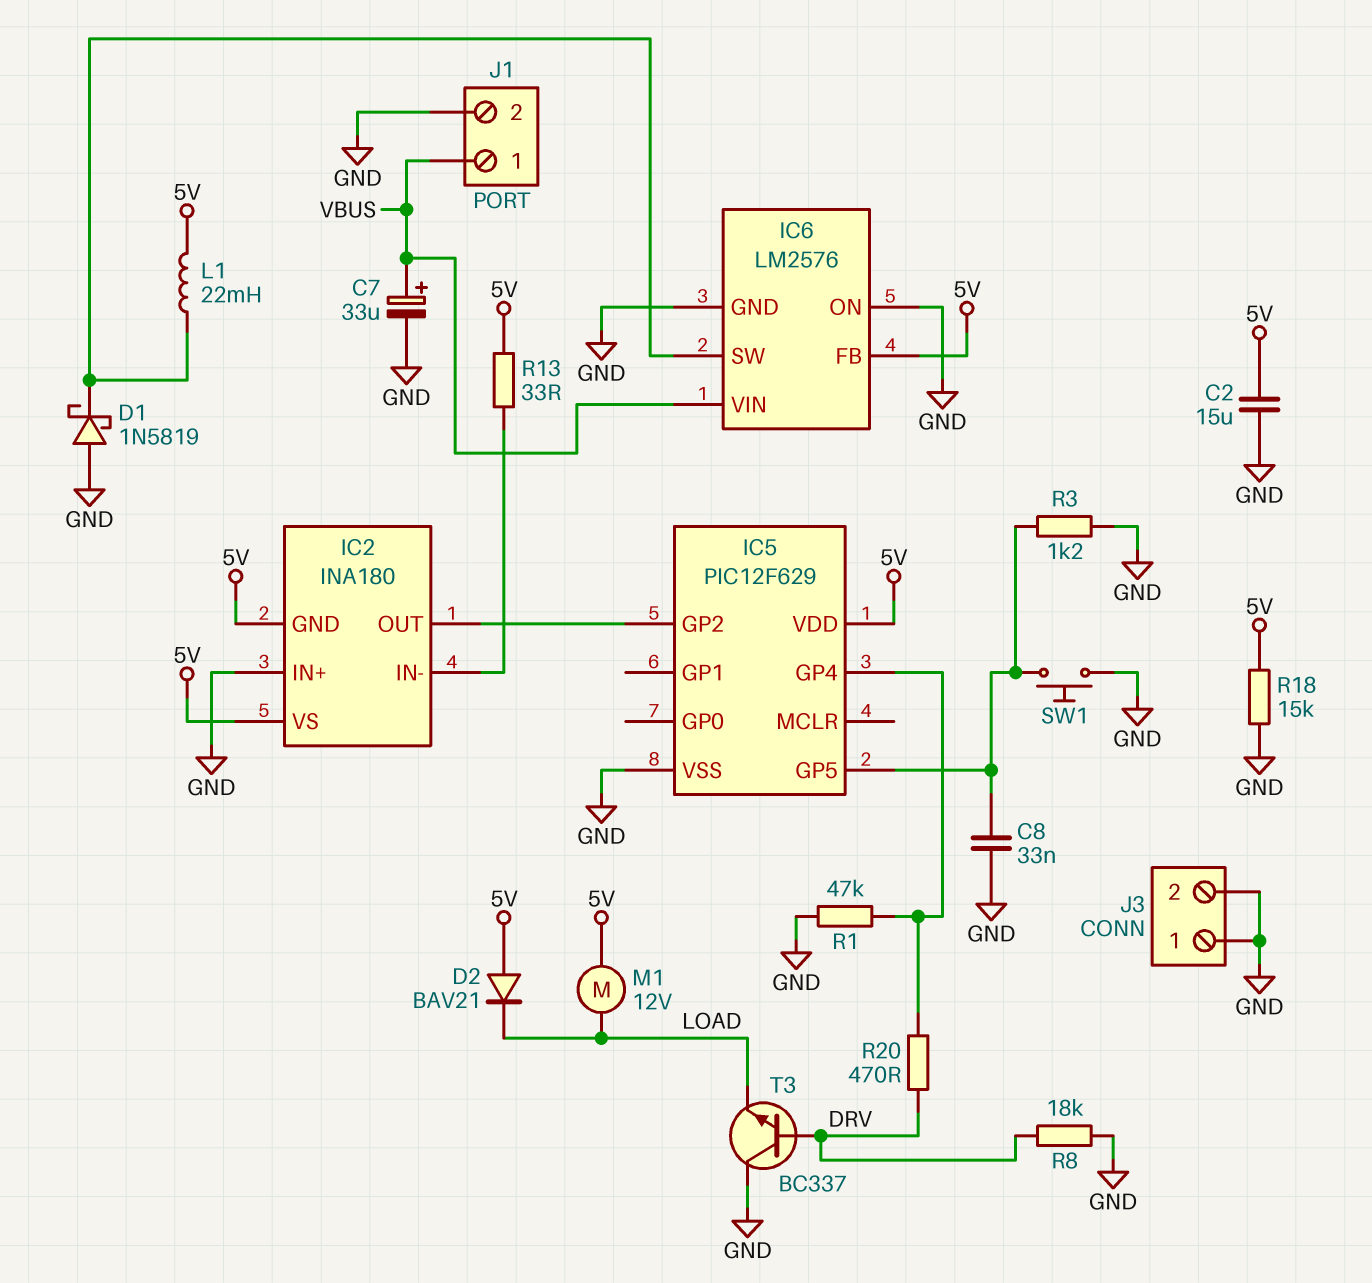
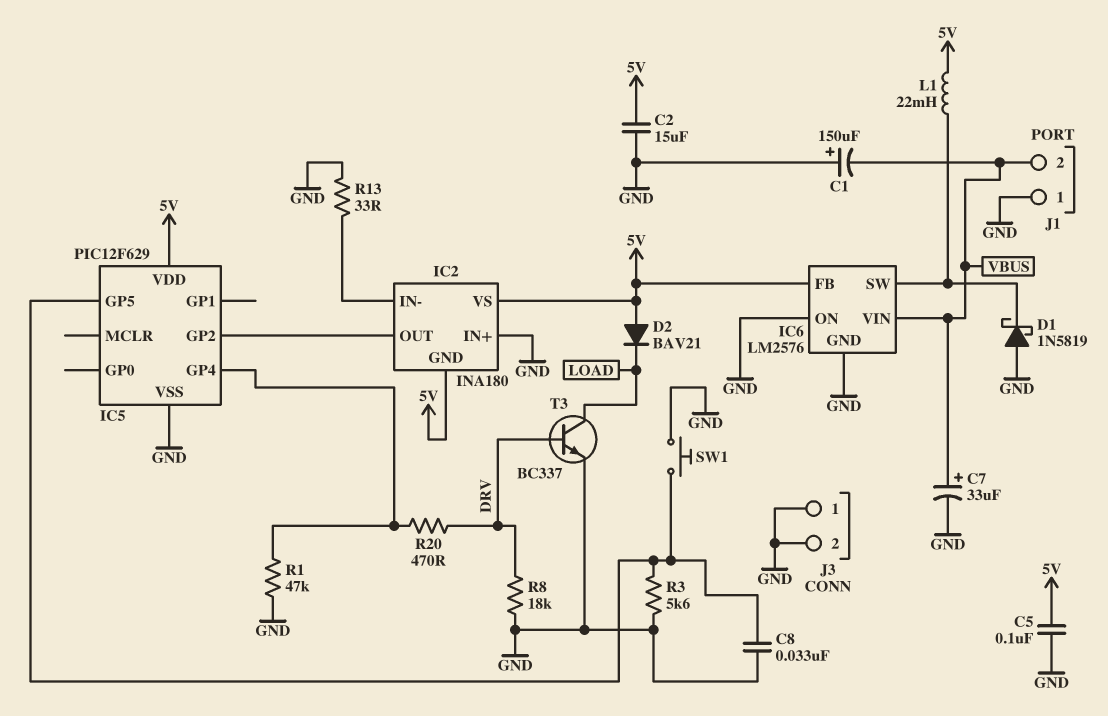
C1: none -> 150uF (plus GND, minus VBUS)
C5: none -> 100nF (5V, GND)
J1 pin 1: VBUS -> GND
J1 pin 2: GND -> VBUS
M1: motor 12V (5V, LOAD) -> none
R3: 1.2k (GND, IC5/GP5) -> 5.6k (GND, IC5/GP5)
R13: 33 (5V, IC2/IN-) -> 33 (GND, IC2/IN-)
R18: 15k (5V, GND) -> none
T3: NPN BC337 (B DRV, C GND, E LOAD) -> NPN BC337 (B DRV, C LOAD, E GND)

